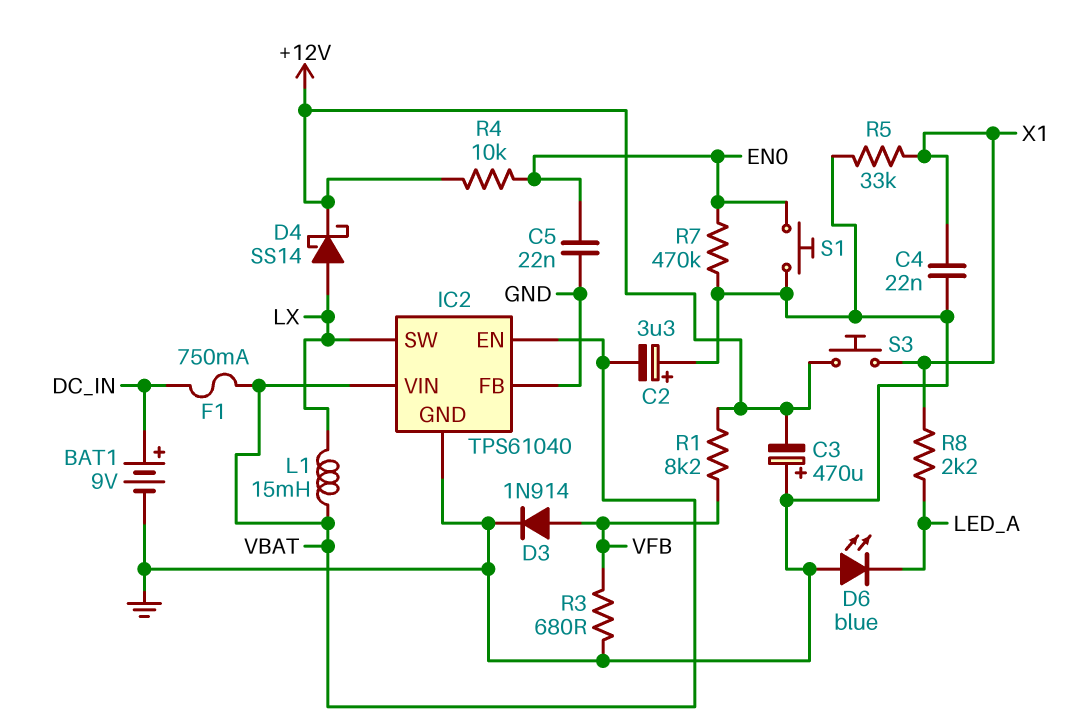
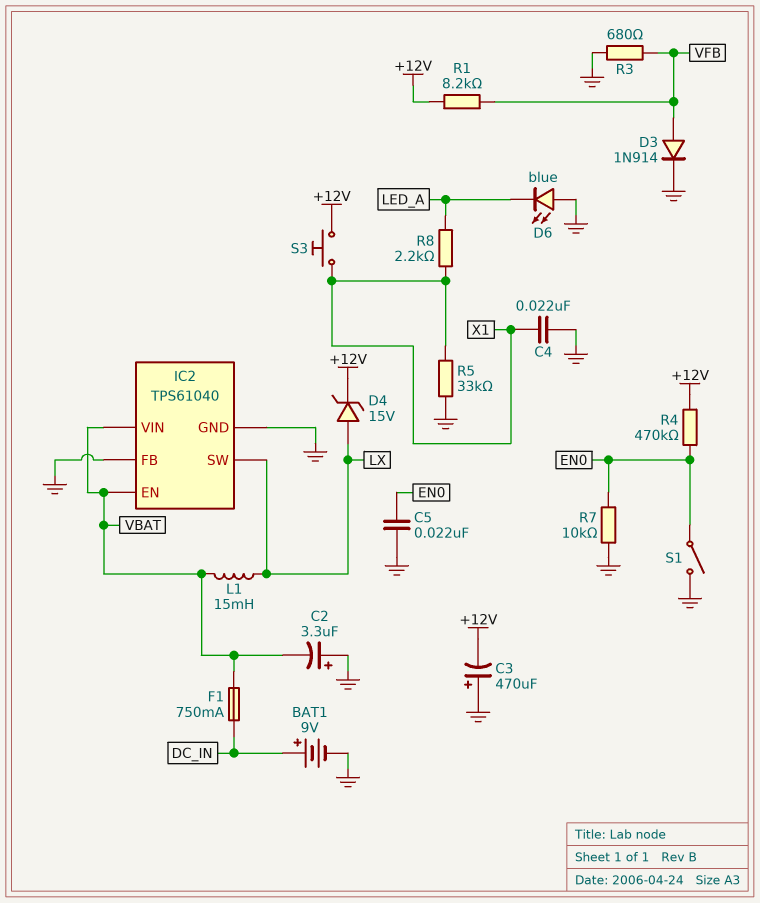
D4: schottky SS14 (A LX, K +12V) -> zener 15V (A LX, K +12V)
R4: 10k (+12V, EN0) -> 470k (+12V, EN0)
R7: 470k (EN0, GND) -> 10k (EN0, GND)
S1: button (EN0, GND) -> switch (EN0, GND)

